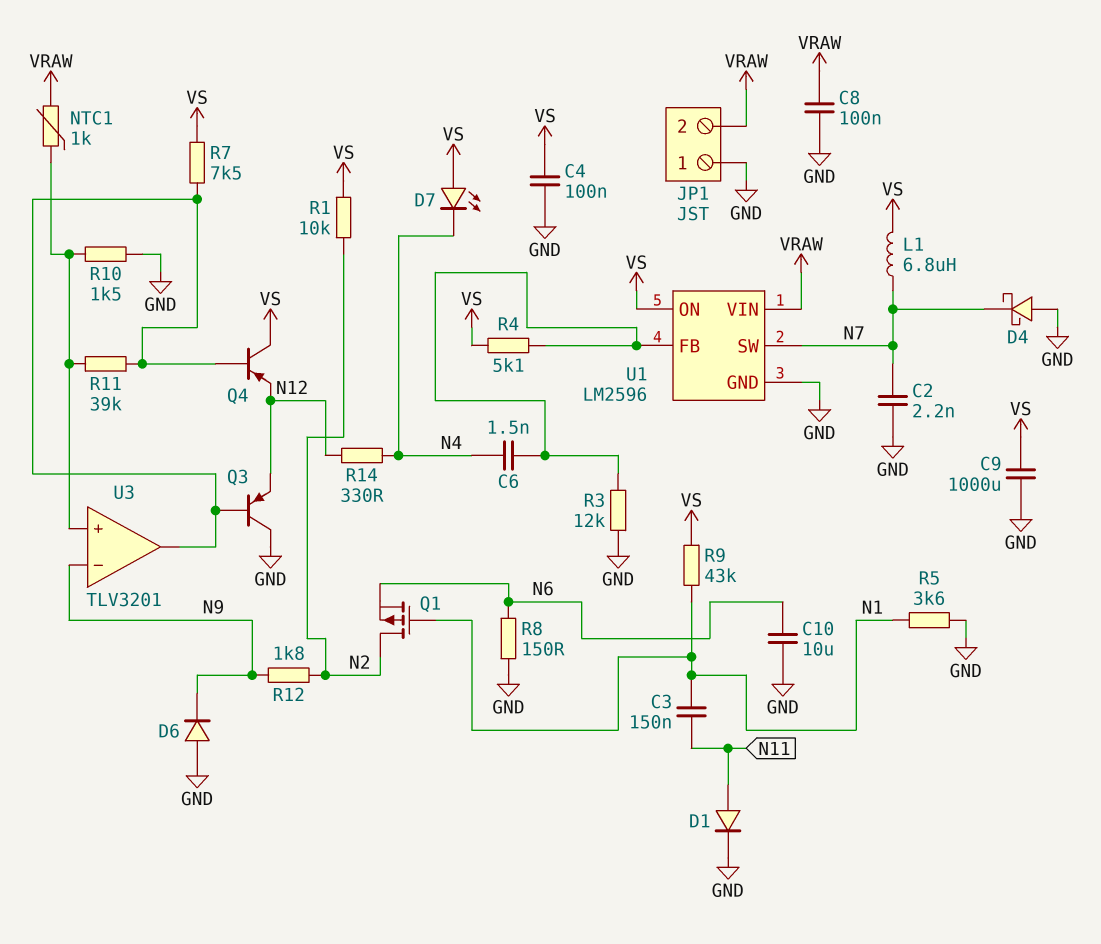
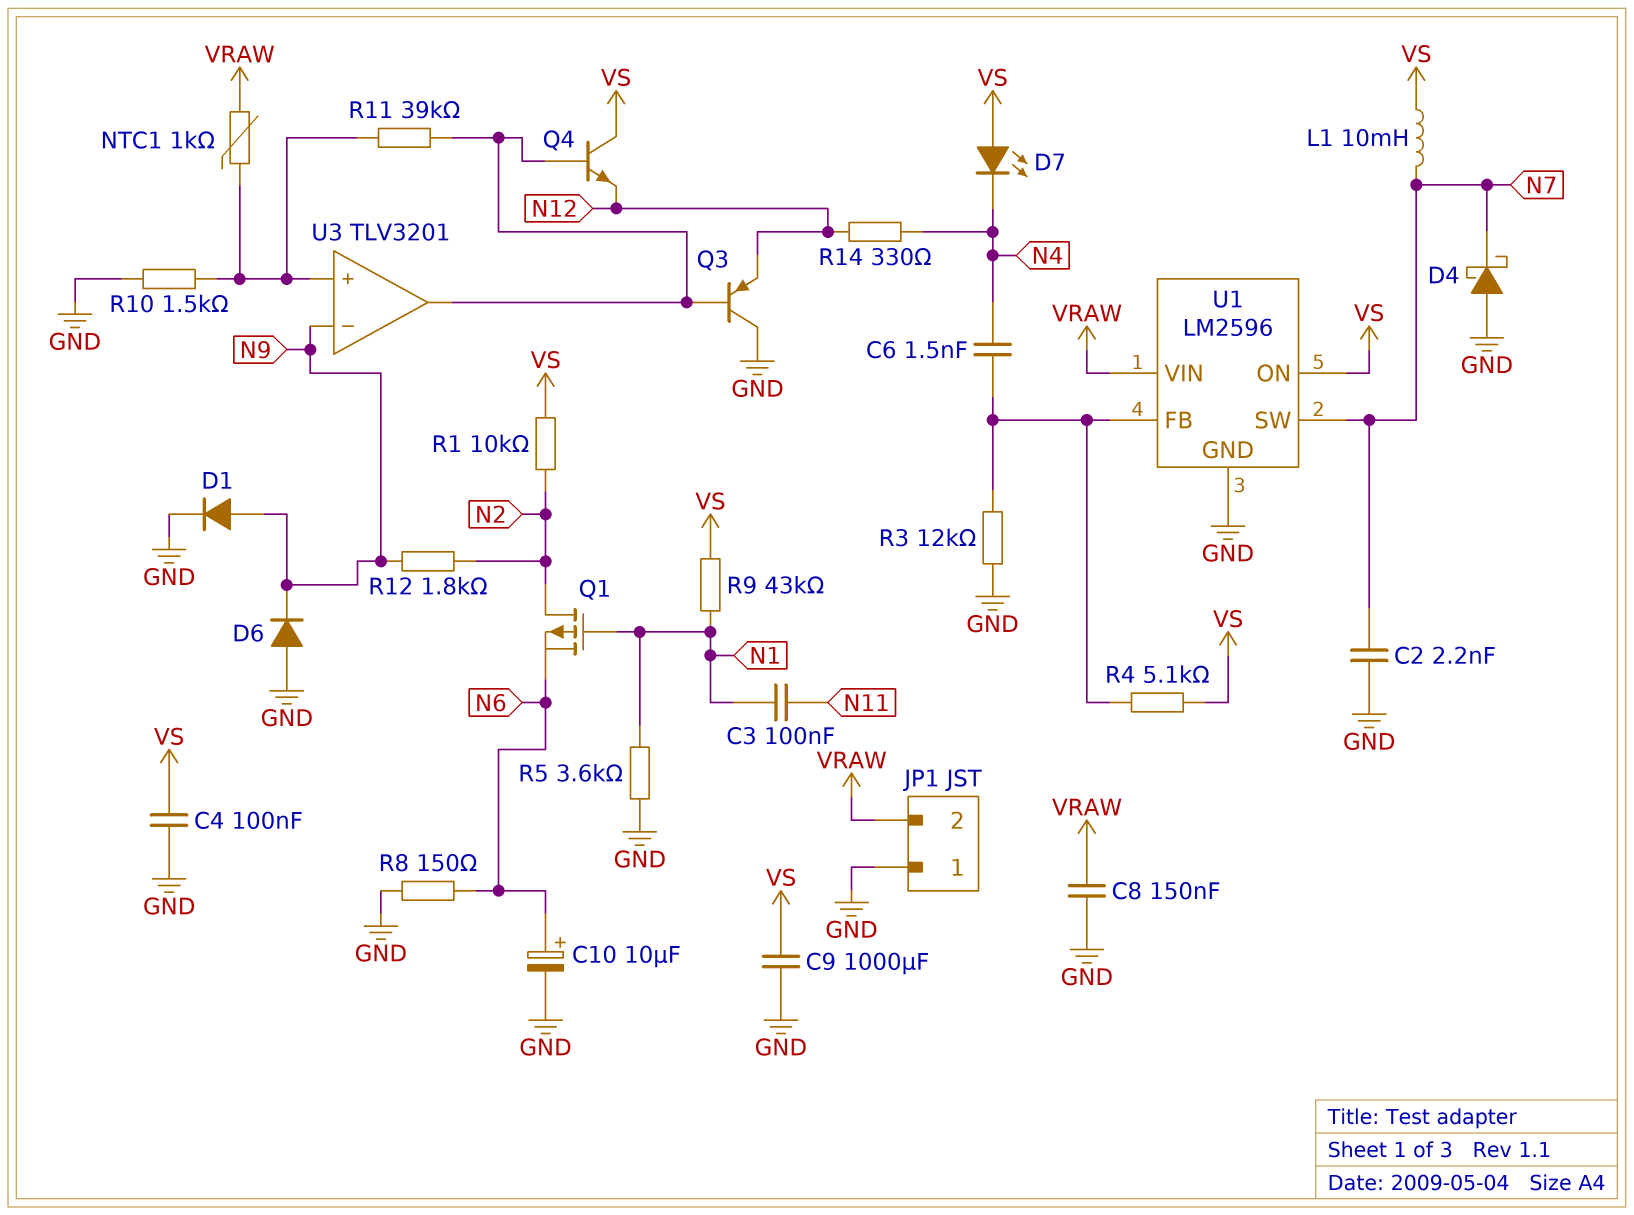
C3: 150nF (N1, N11) -> 100nF (N1, N11)
C8: 100nF (GND, VRAW) -> 150nF (GND, VRAW)
C10: 10uF (GND, N6) -> 10uF (plus N6, minus GND)
D1: diode (A N11, K GND) -> diode (A N9, K GND)
L1: 6.8uH (N7, VS) -> 10mH (N7, VS)
Q4: PNP (B U3/out, C VS, E N12) -> NPN (B U3/out, C VS, E N12)
R7: 7.5k (U3/out, VS) -> none

